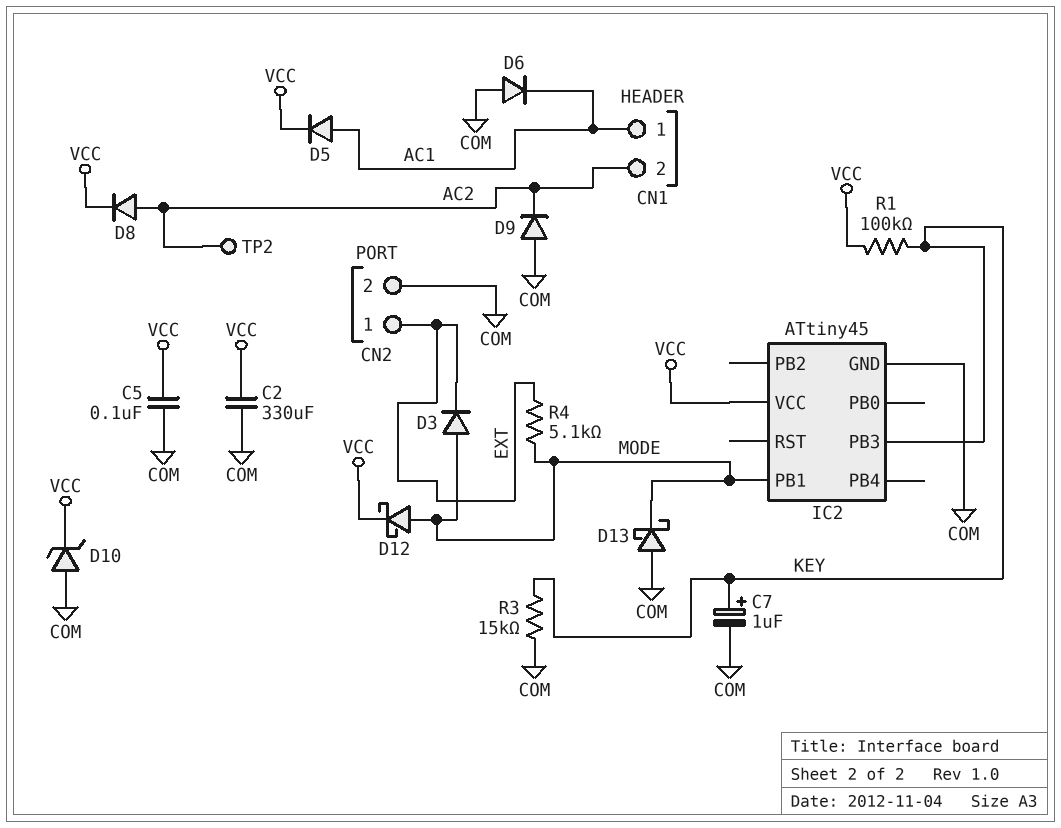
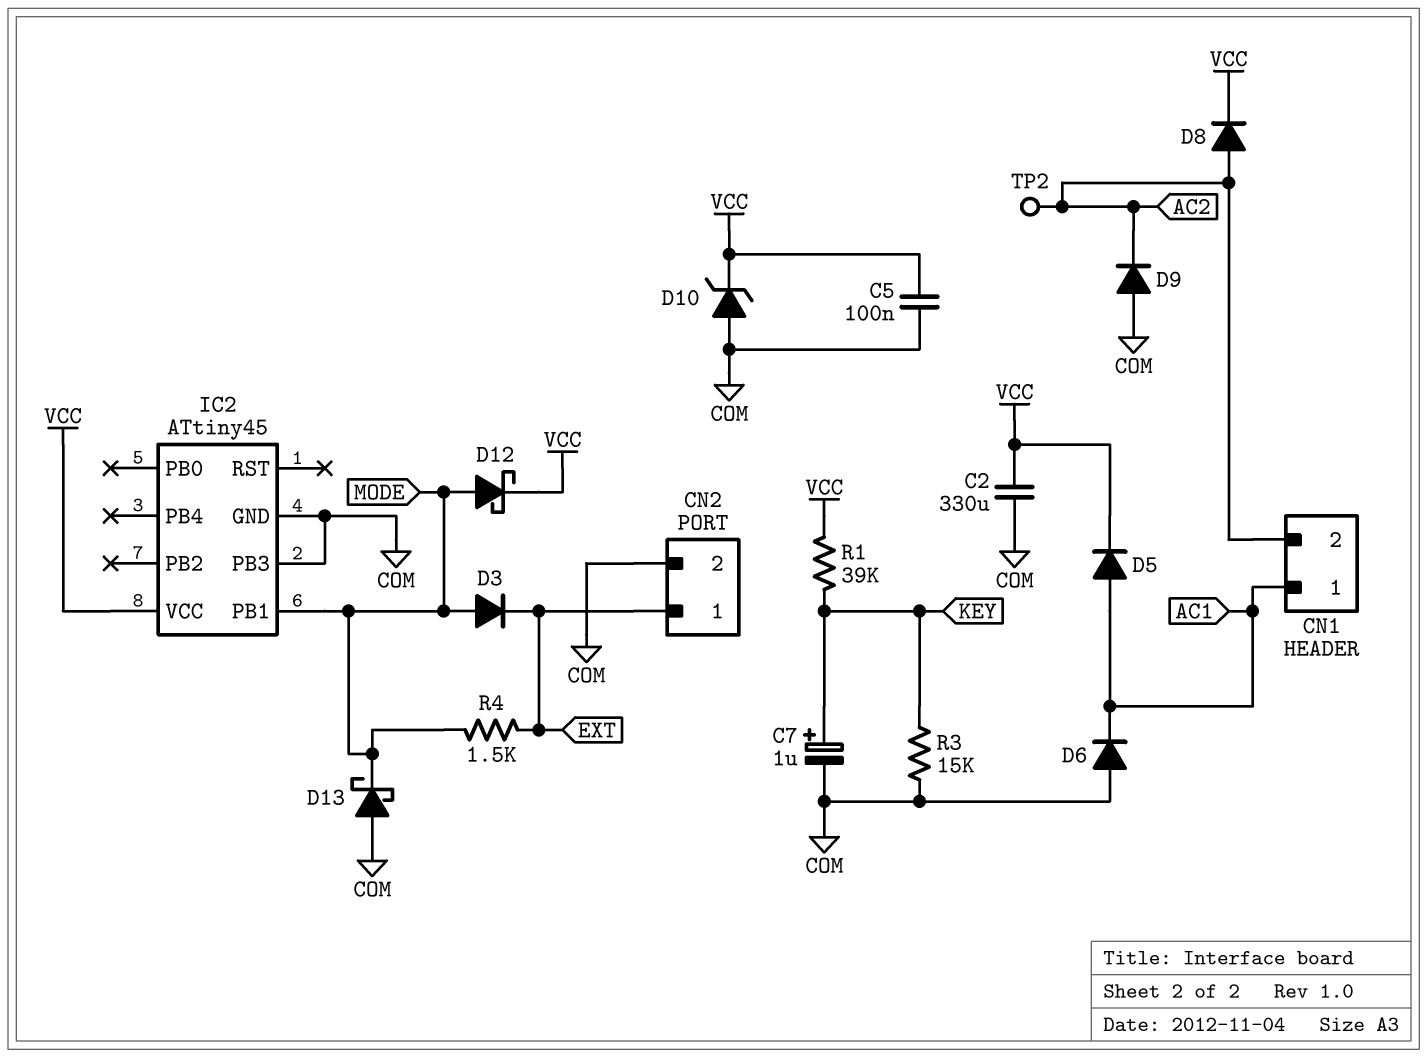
IC2 pin PB3: KEY -> COM
R1: 100k (KEY, VCC) -> 39k (KEY, VCC)
R4: 5.1k (EXT, MODE) -> 1.5k (EXT, MODE)

